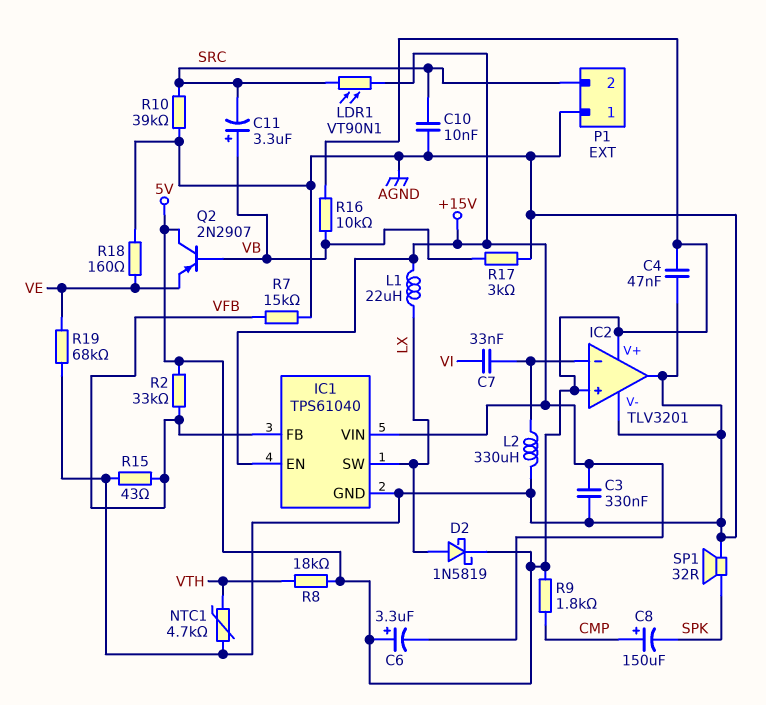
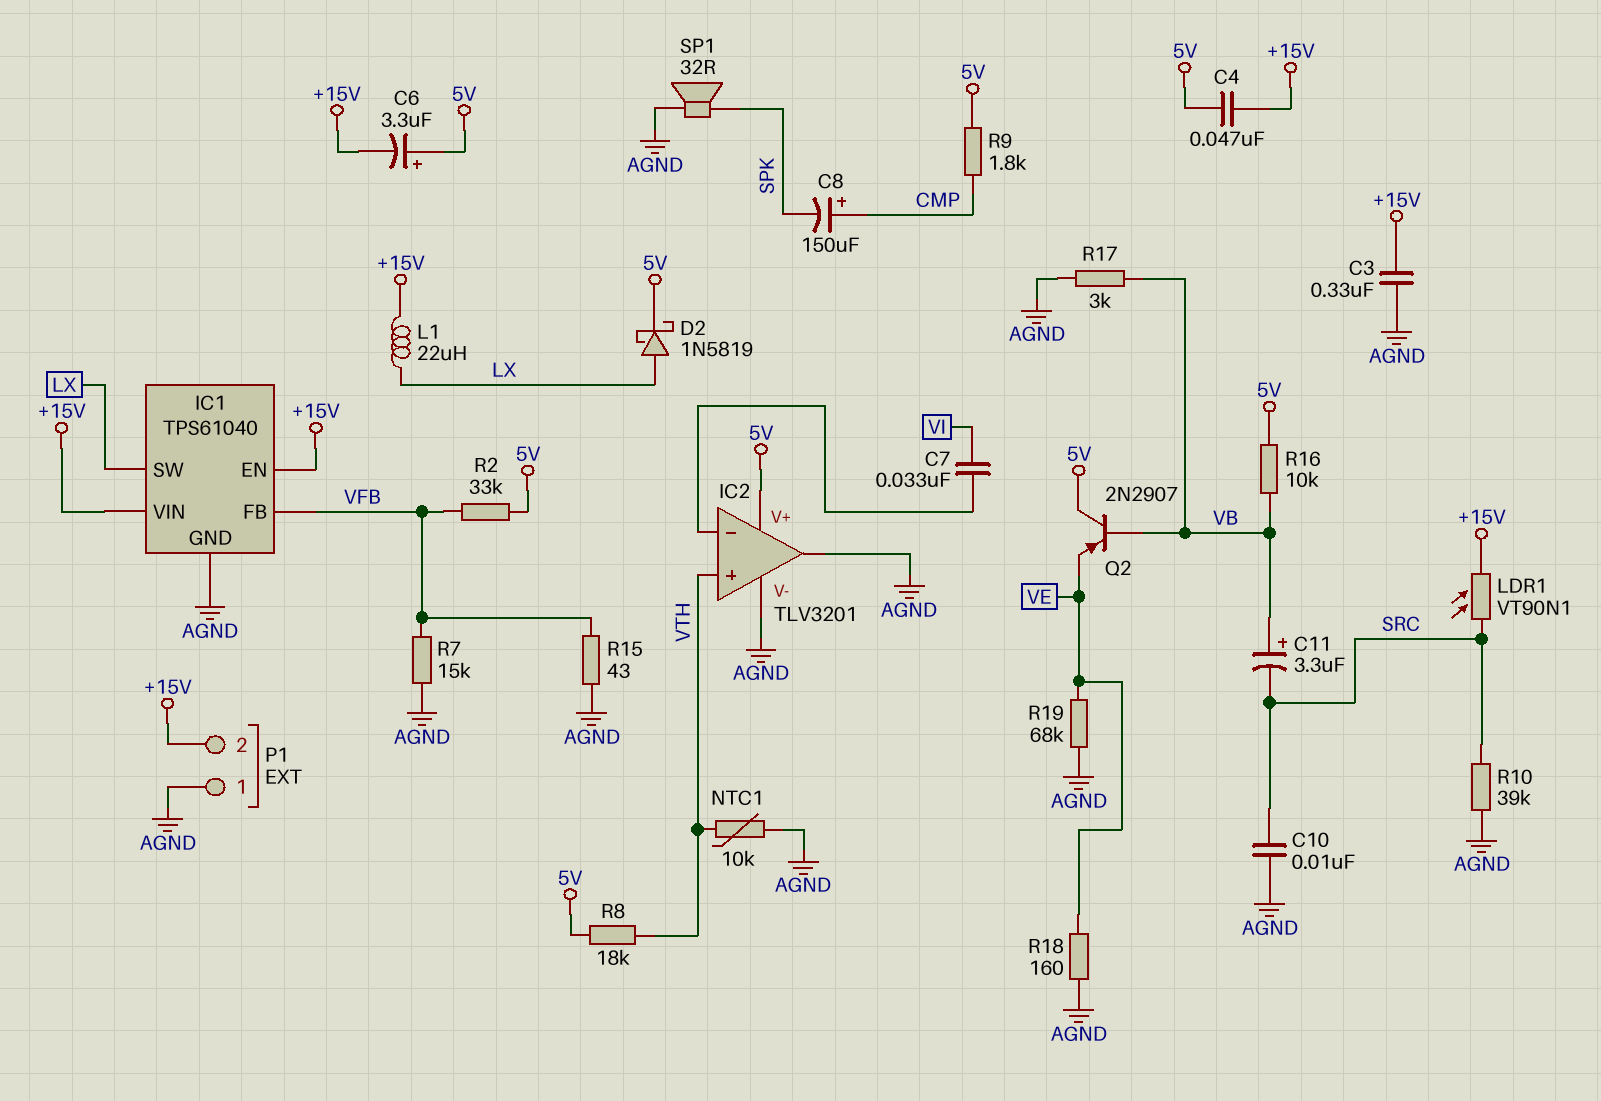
C4: 47nF (5V, AGND) -> 47nF (+15V, 5V)
IC2 pin in+: 5V -> VTH
L2: 330uH (AGND, IC2/in-) -> none
NTC1: 4.7k (AGND, VTH) -> 10k (AGND, VTH)
P1 pin 2: SRC -> +15V

